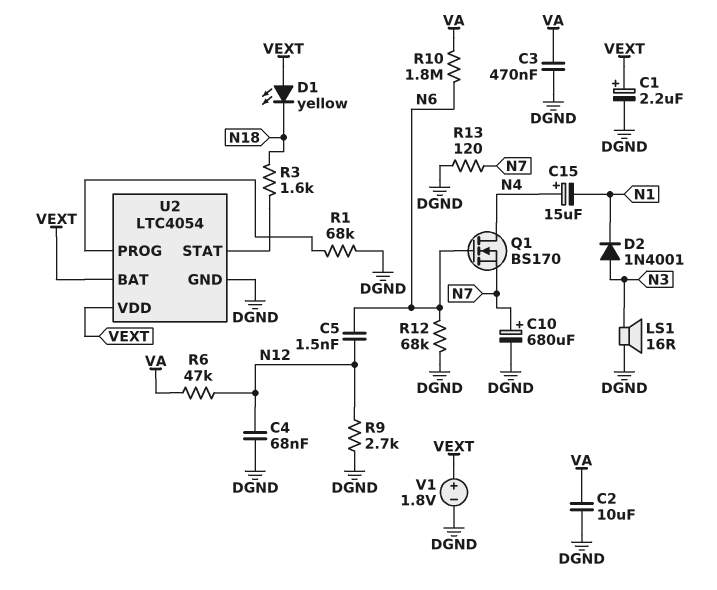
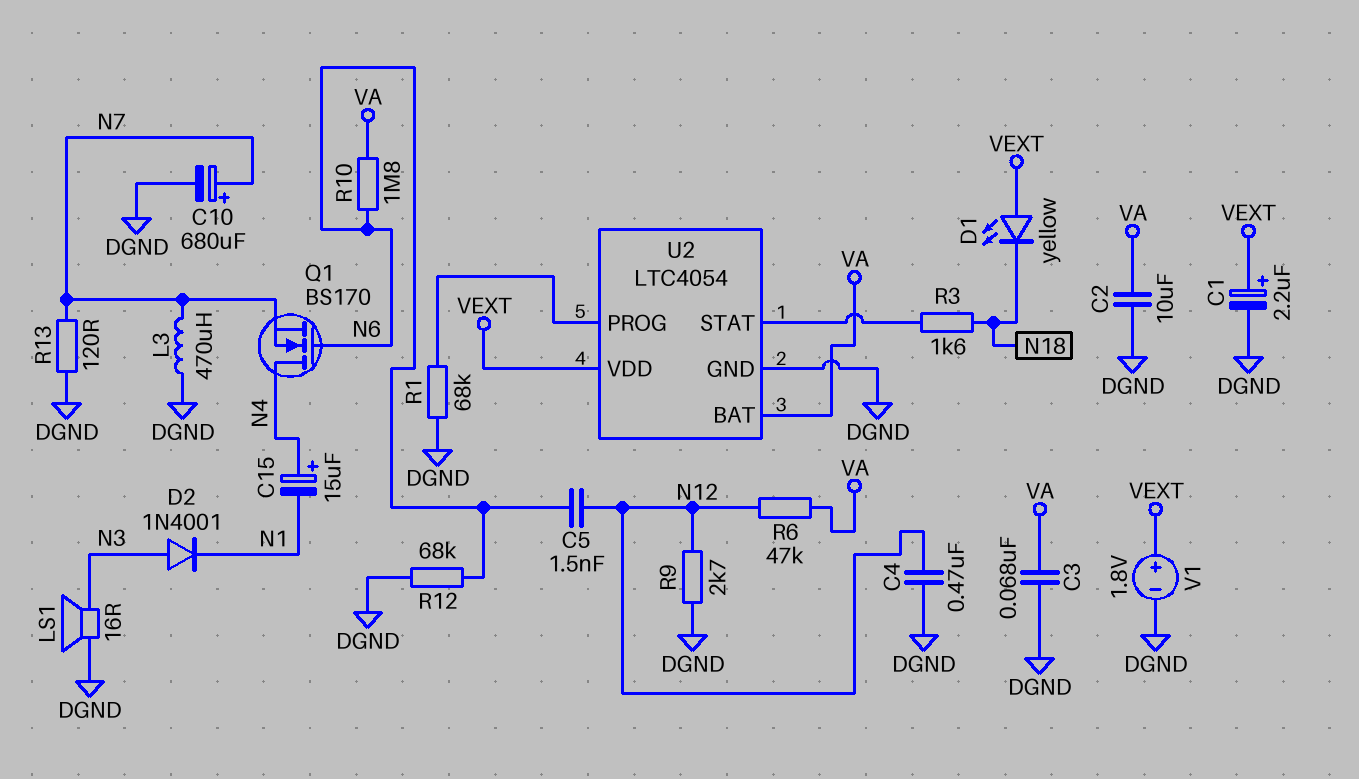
C3: 470nF (DGND, VA) -> 68nF (DGND, VA)
C4: 68nF (DGND, N12) -> 470nF (DGND, N12)
L3: none -> 470uH (DGND, N7)
U2 pin BAT: VEXT -> VA

